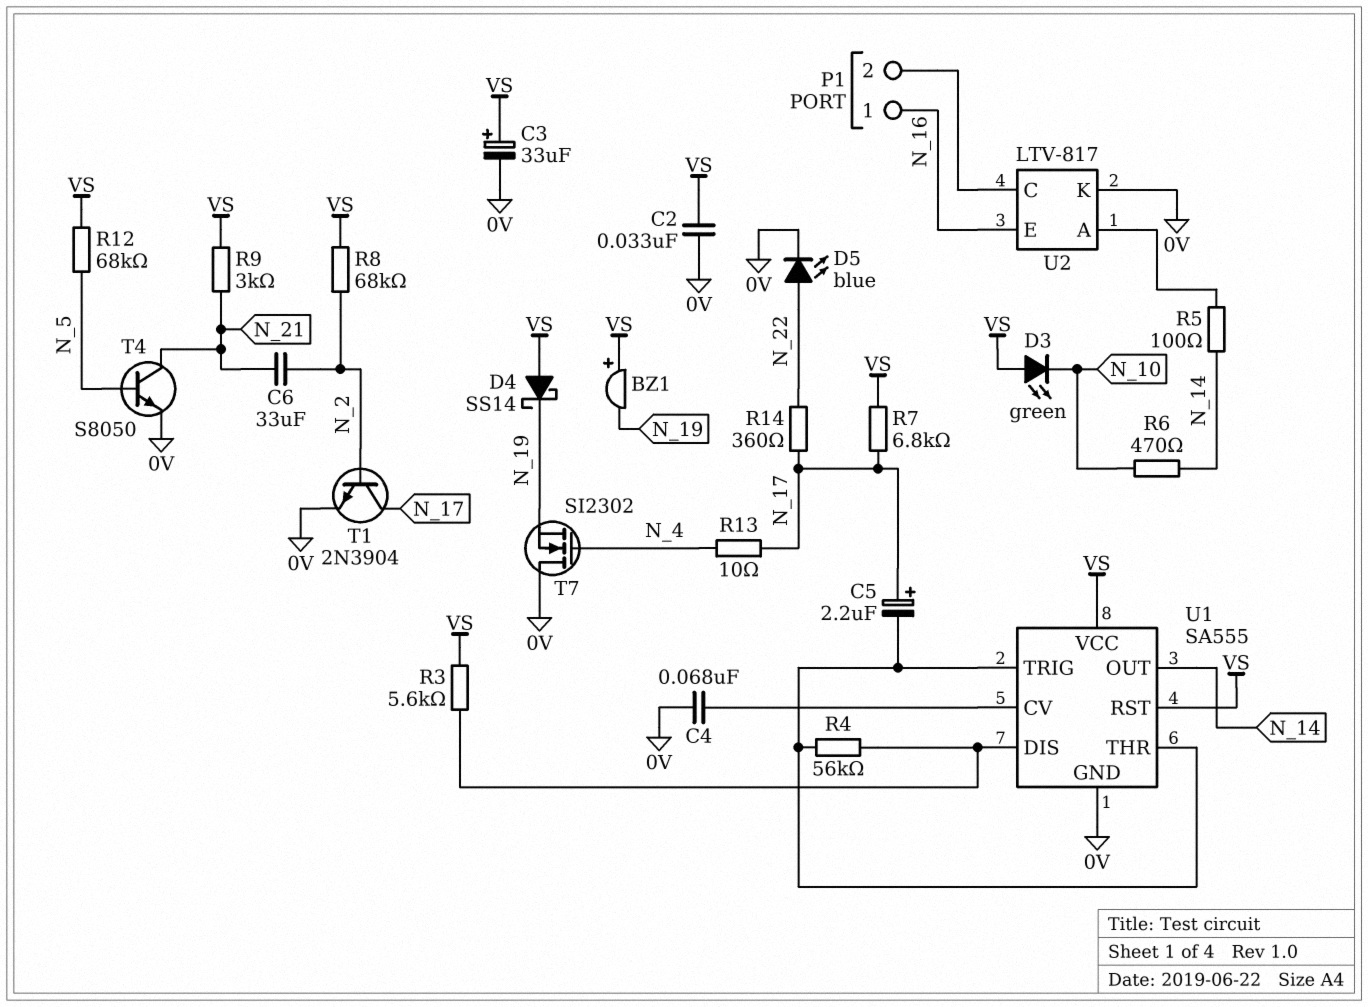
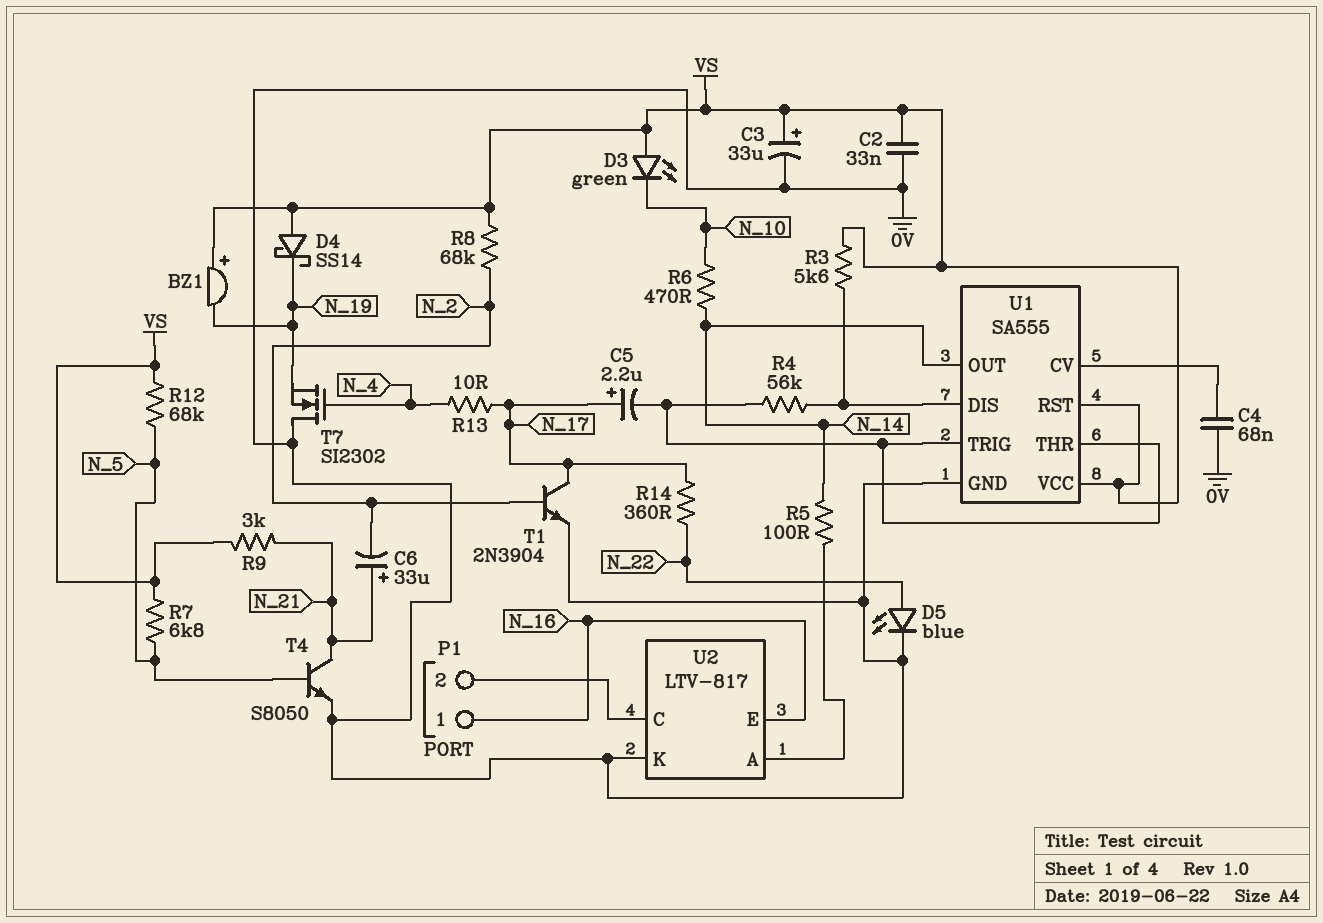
C6: 33uF (N_2, N_21) -> 33uF (plus N_21, minus N_2)
R7: 6.8k (N_17, VS) -> 6.8k (N_5, VS)

